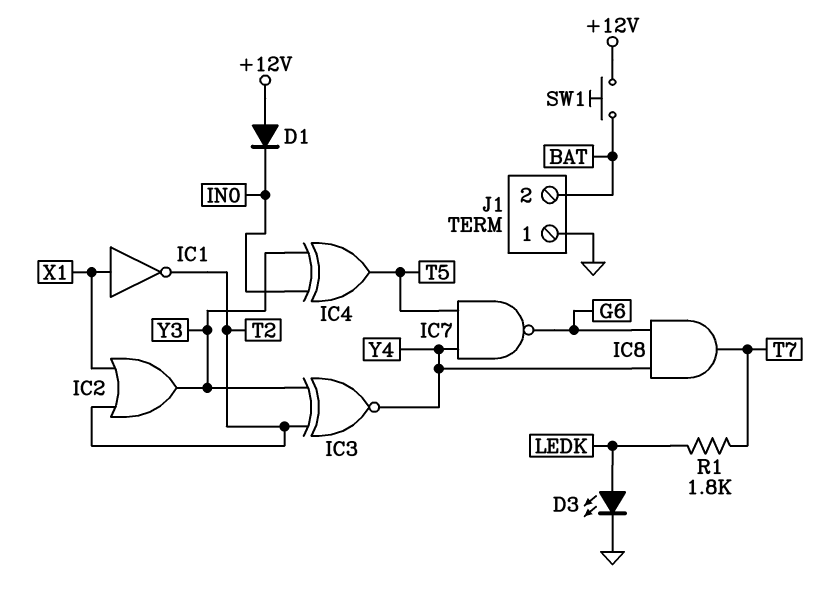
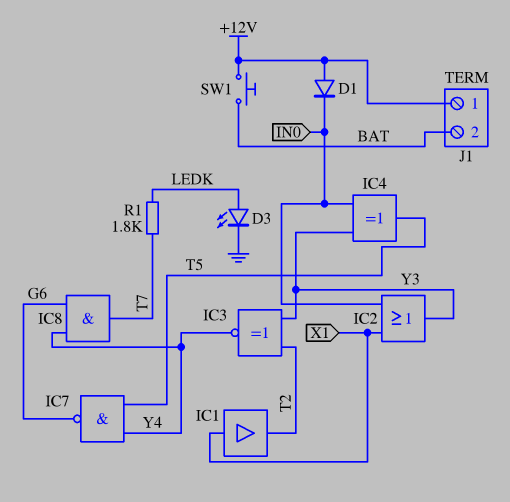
IC1: NOT (in X1, out T2) -> buffer (in X1, out T2)
IC2: OR (in T2, in X1, out Y3) -> OR (in IN0, in X1, out Y3)
J1 pin 1: GND -> +12V

